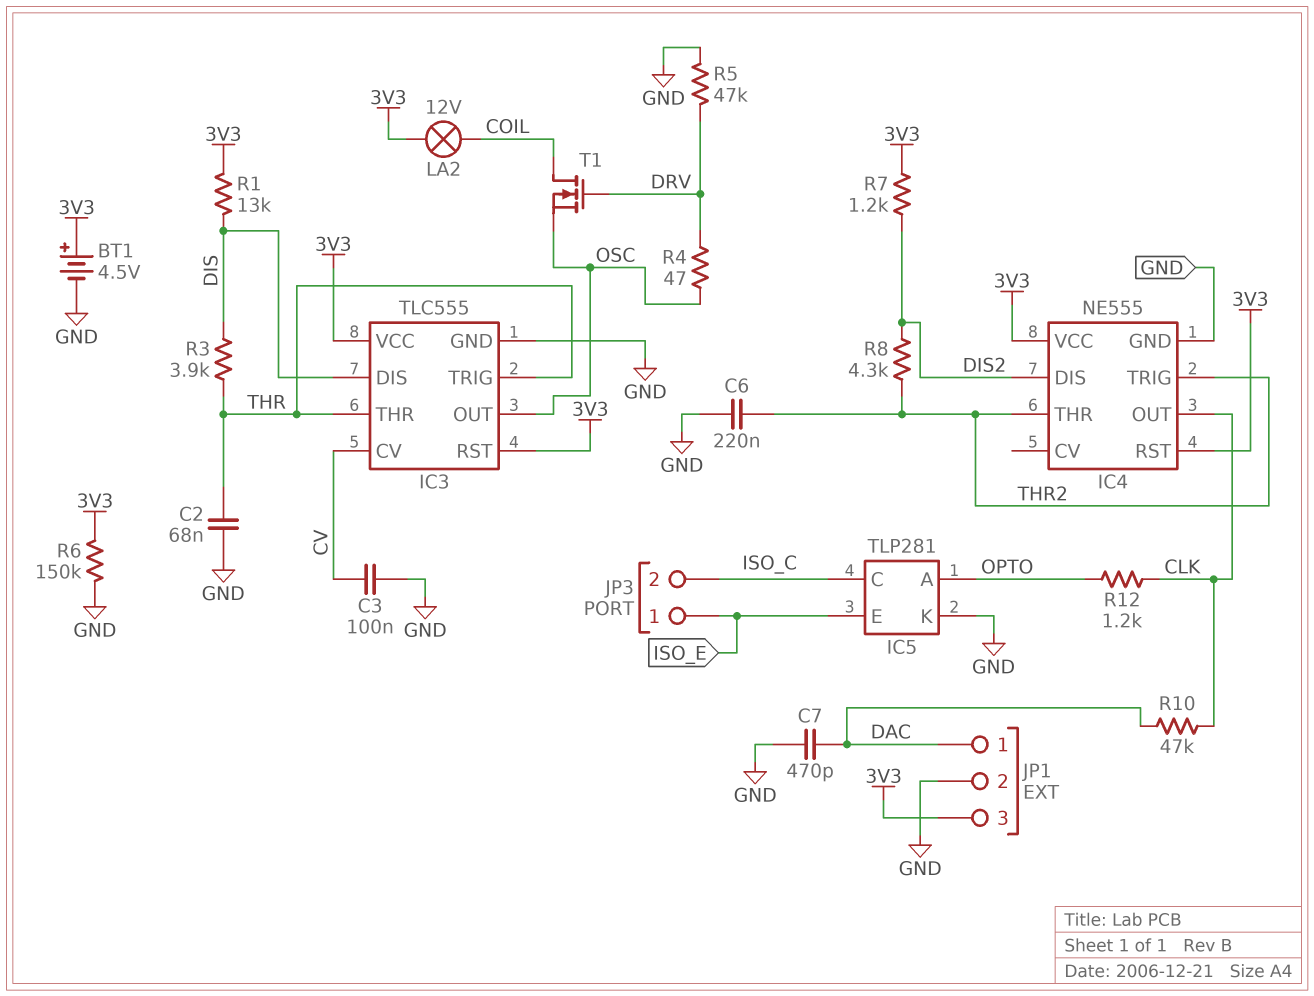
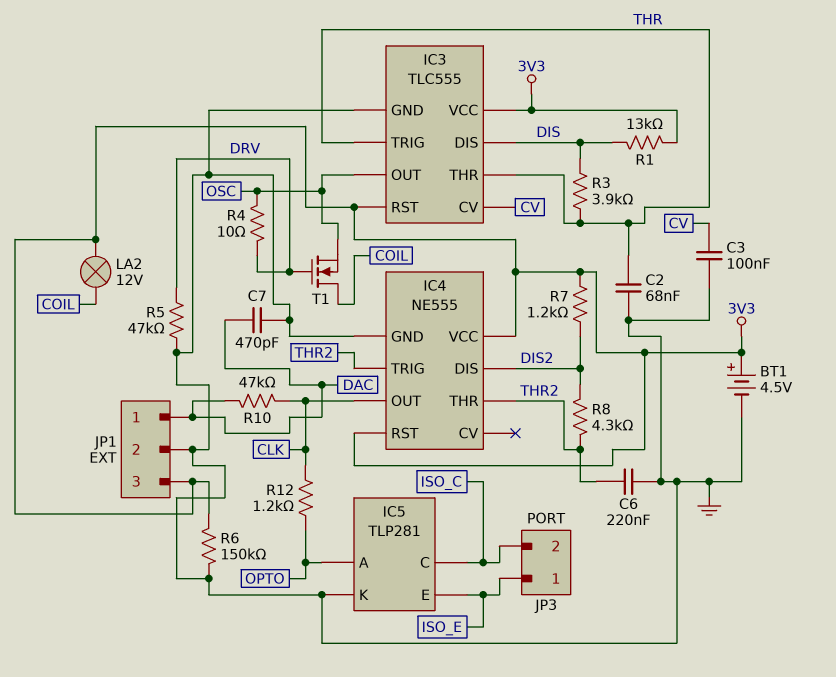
R4: 47 (DRV, OSC) -> 10 (DRV, OSC)

